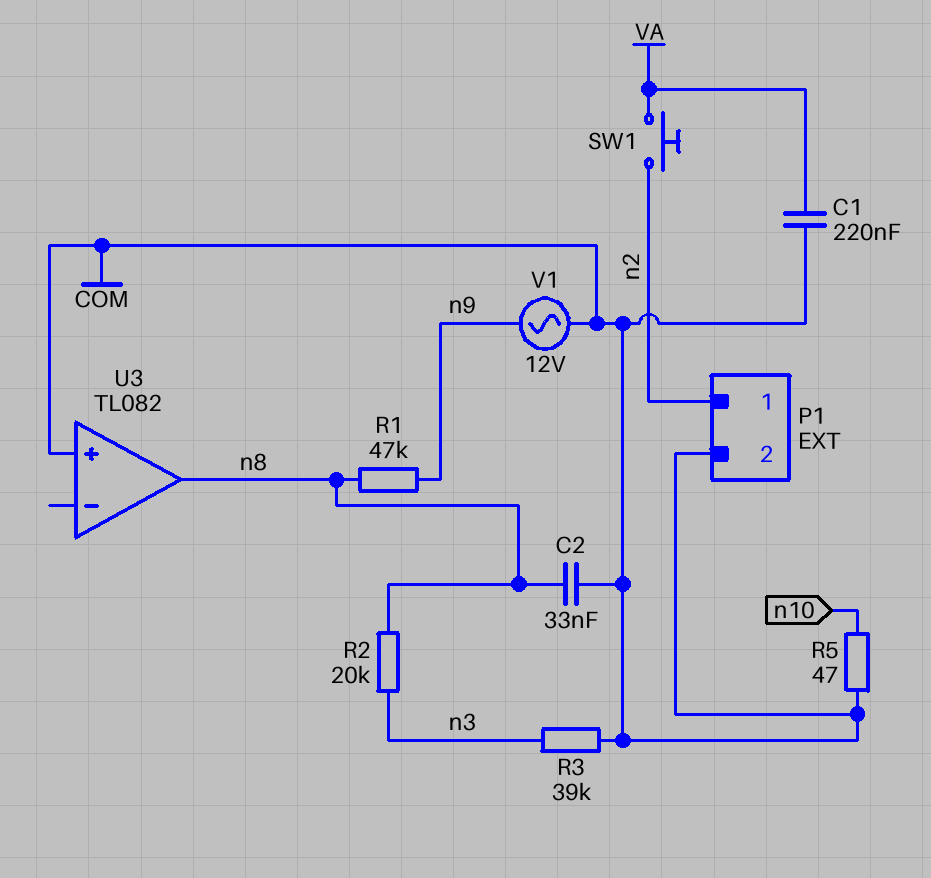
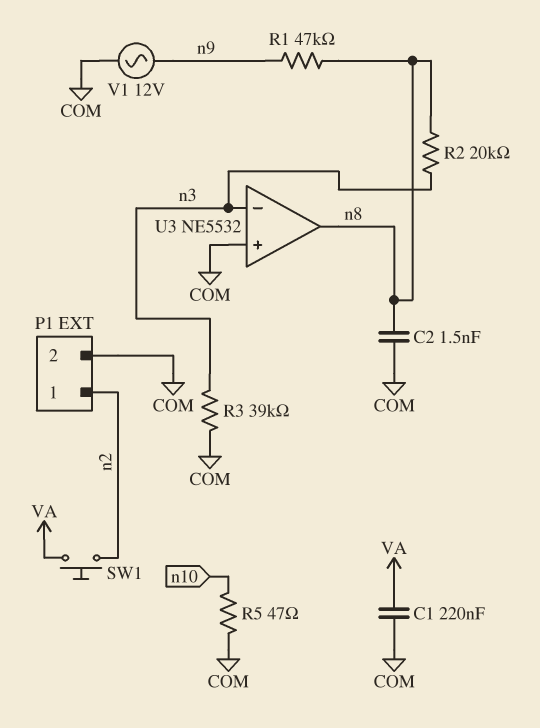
C2: 33nF (COM, n8) -> 1.5nF (COM, n8)
U3: TL082 -> NE5532
U3 pin in-: none -> n3

